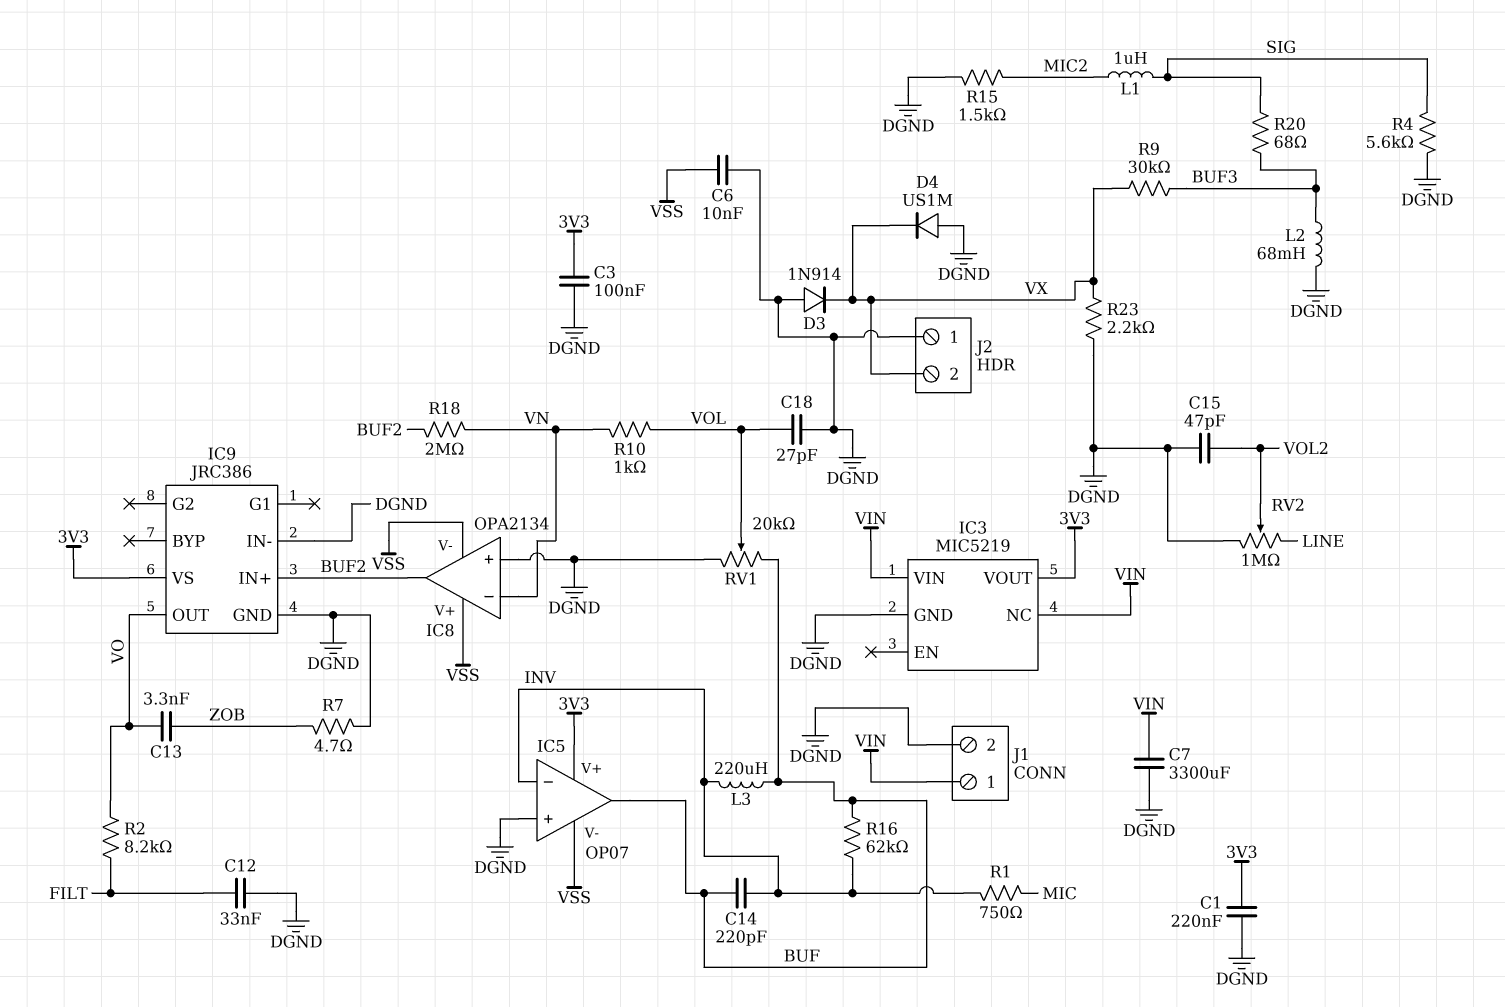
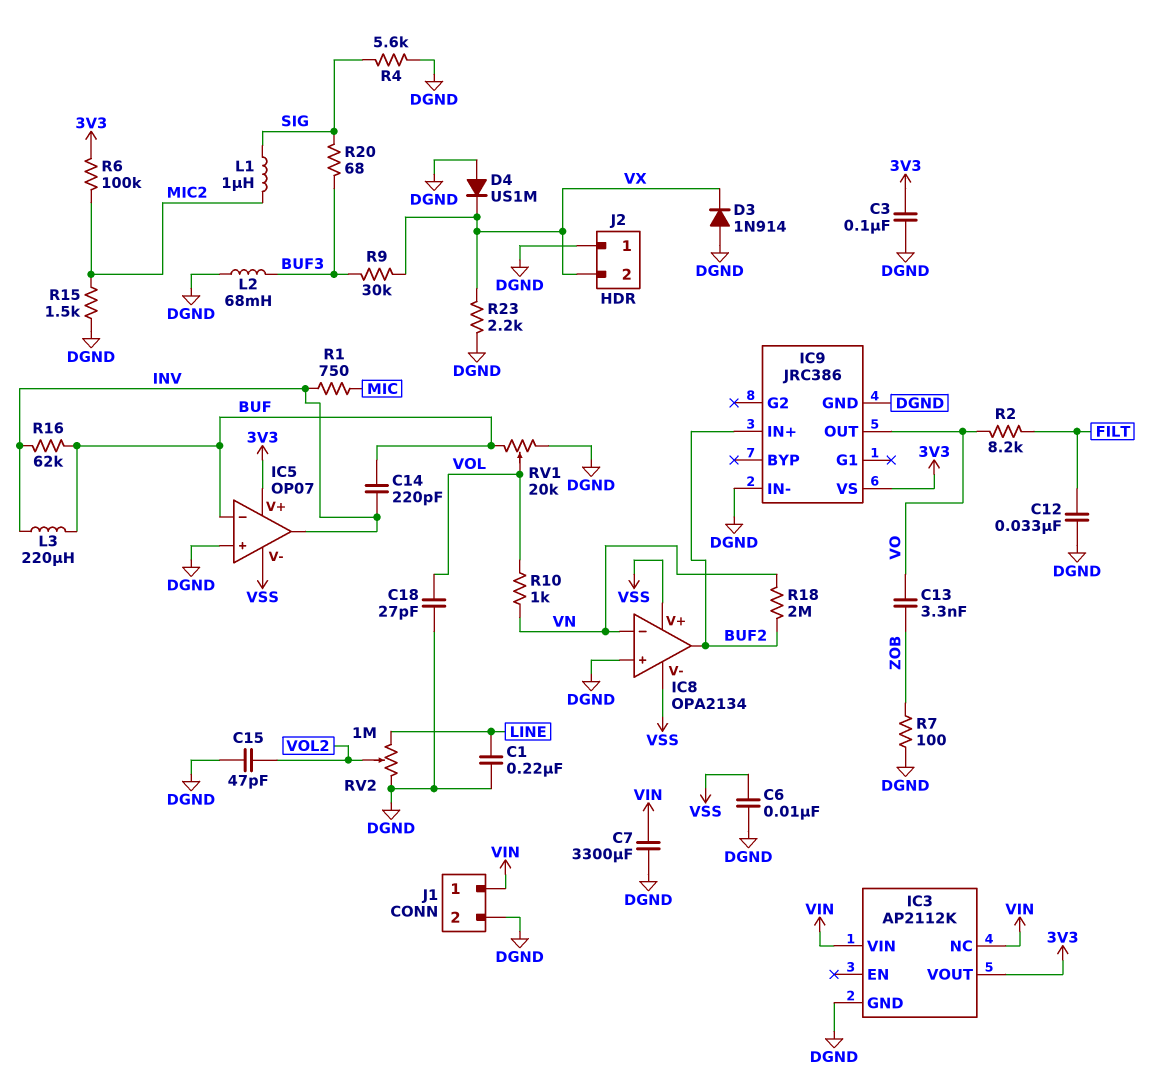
C1: 220nF (3V3, DGND) -> 220nF (DGND, LINE)
IC3: MIC5219 -> AP2112K
IC5 pin in-: INV -> BUF
IC5 pin out: BUF -> INV
R6: none -> 100k (3V3, MIC2)
R7: 4.7 (DGND, ZOB) -> 100 (DGND, ZOB)

